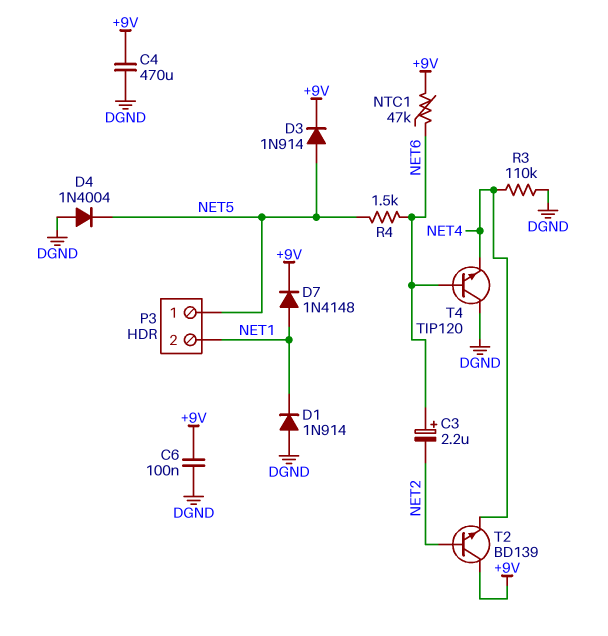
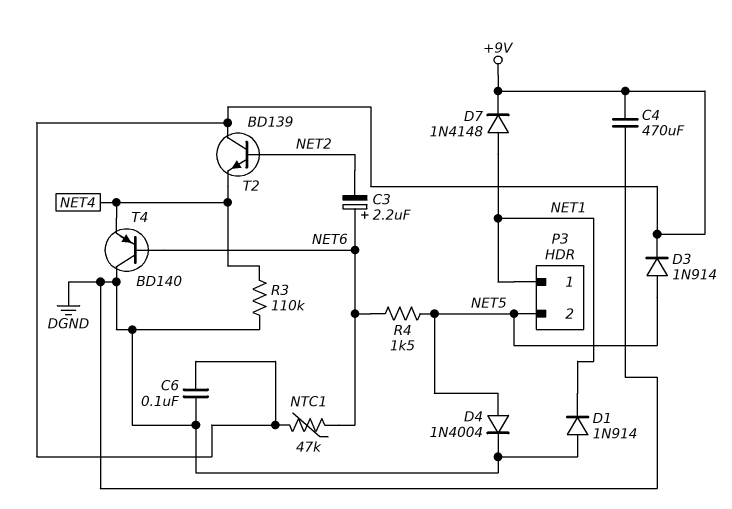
D4: diode 1N4004 (A DGND, K NET5) -> diode 1N4004 (A NET5, K DGND)
P3 pin 1: NET5 -> NET1
P3 pin 2: NET1 -> NET5
T4: NPN TIP120 (B NET6, C DGND, E NET4) -> PNP BD140 (B NET6, C DGND, E NET4)

